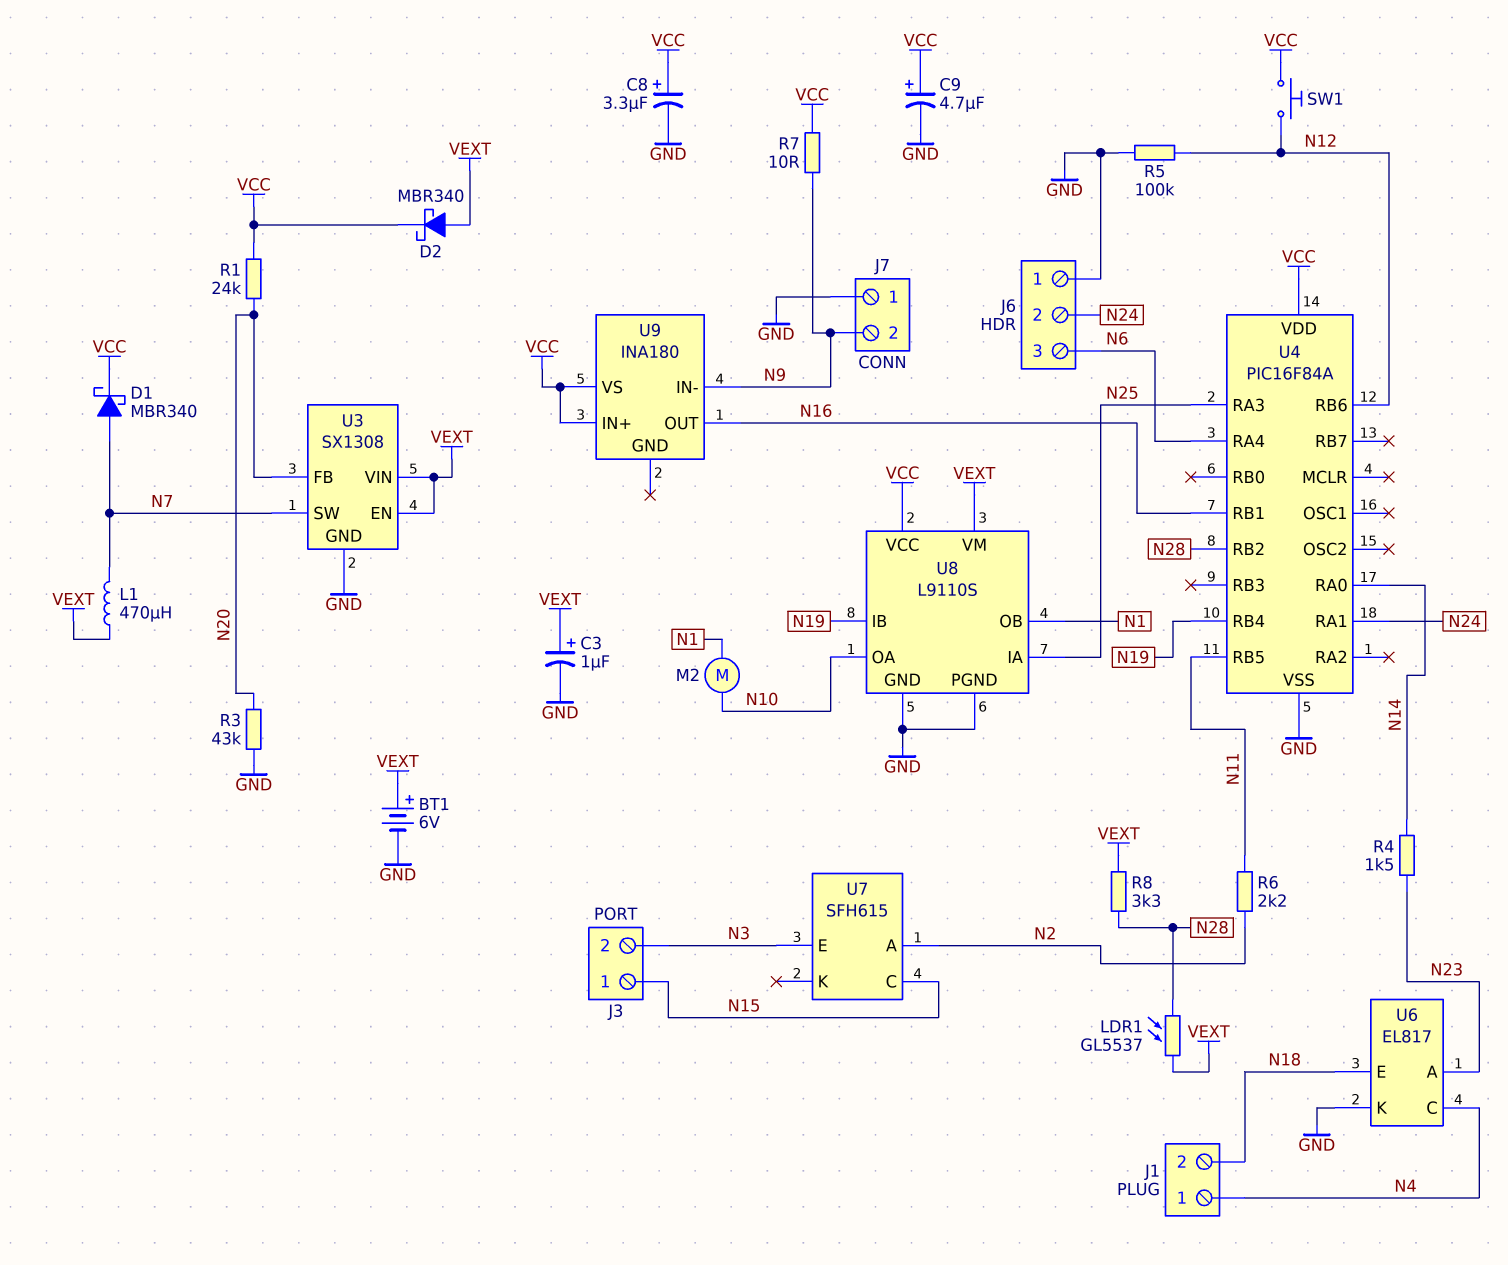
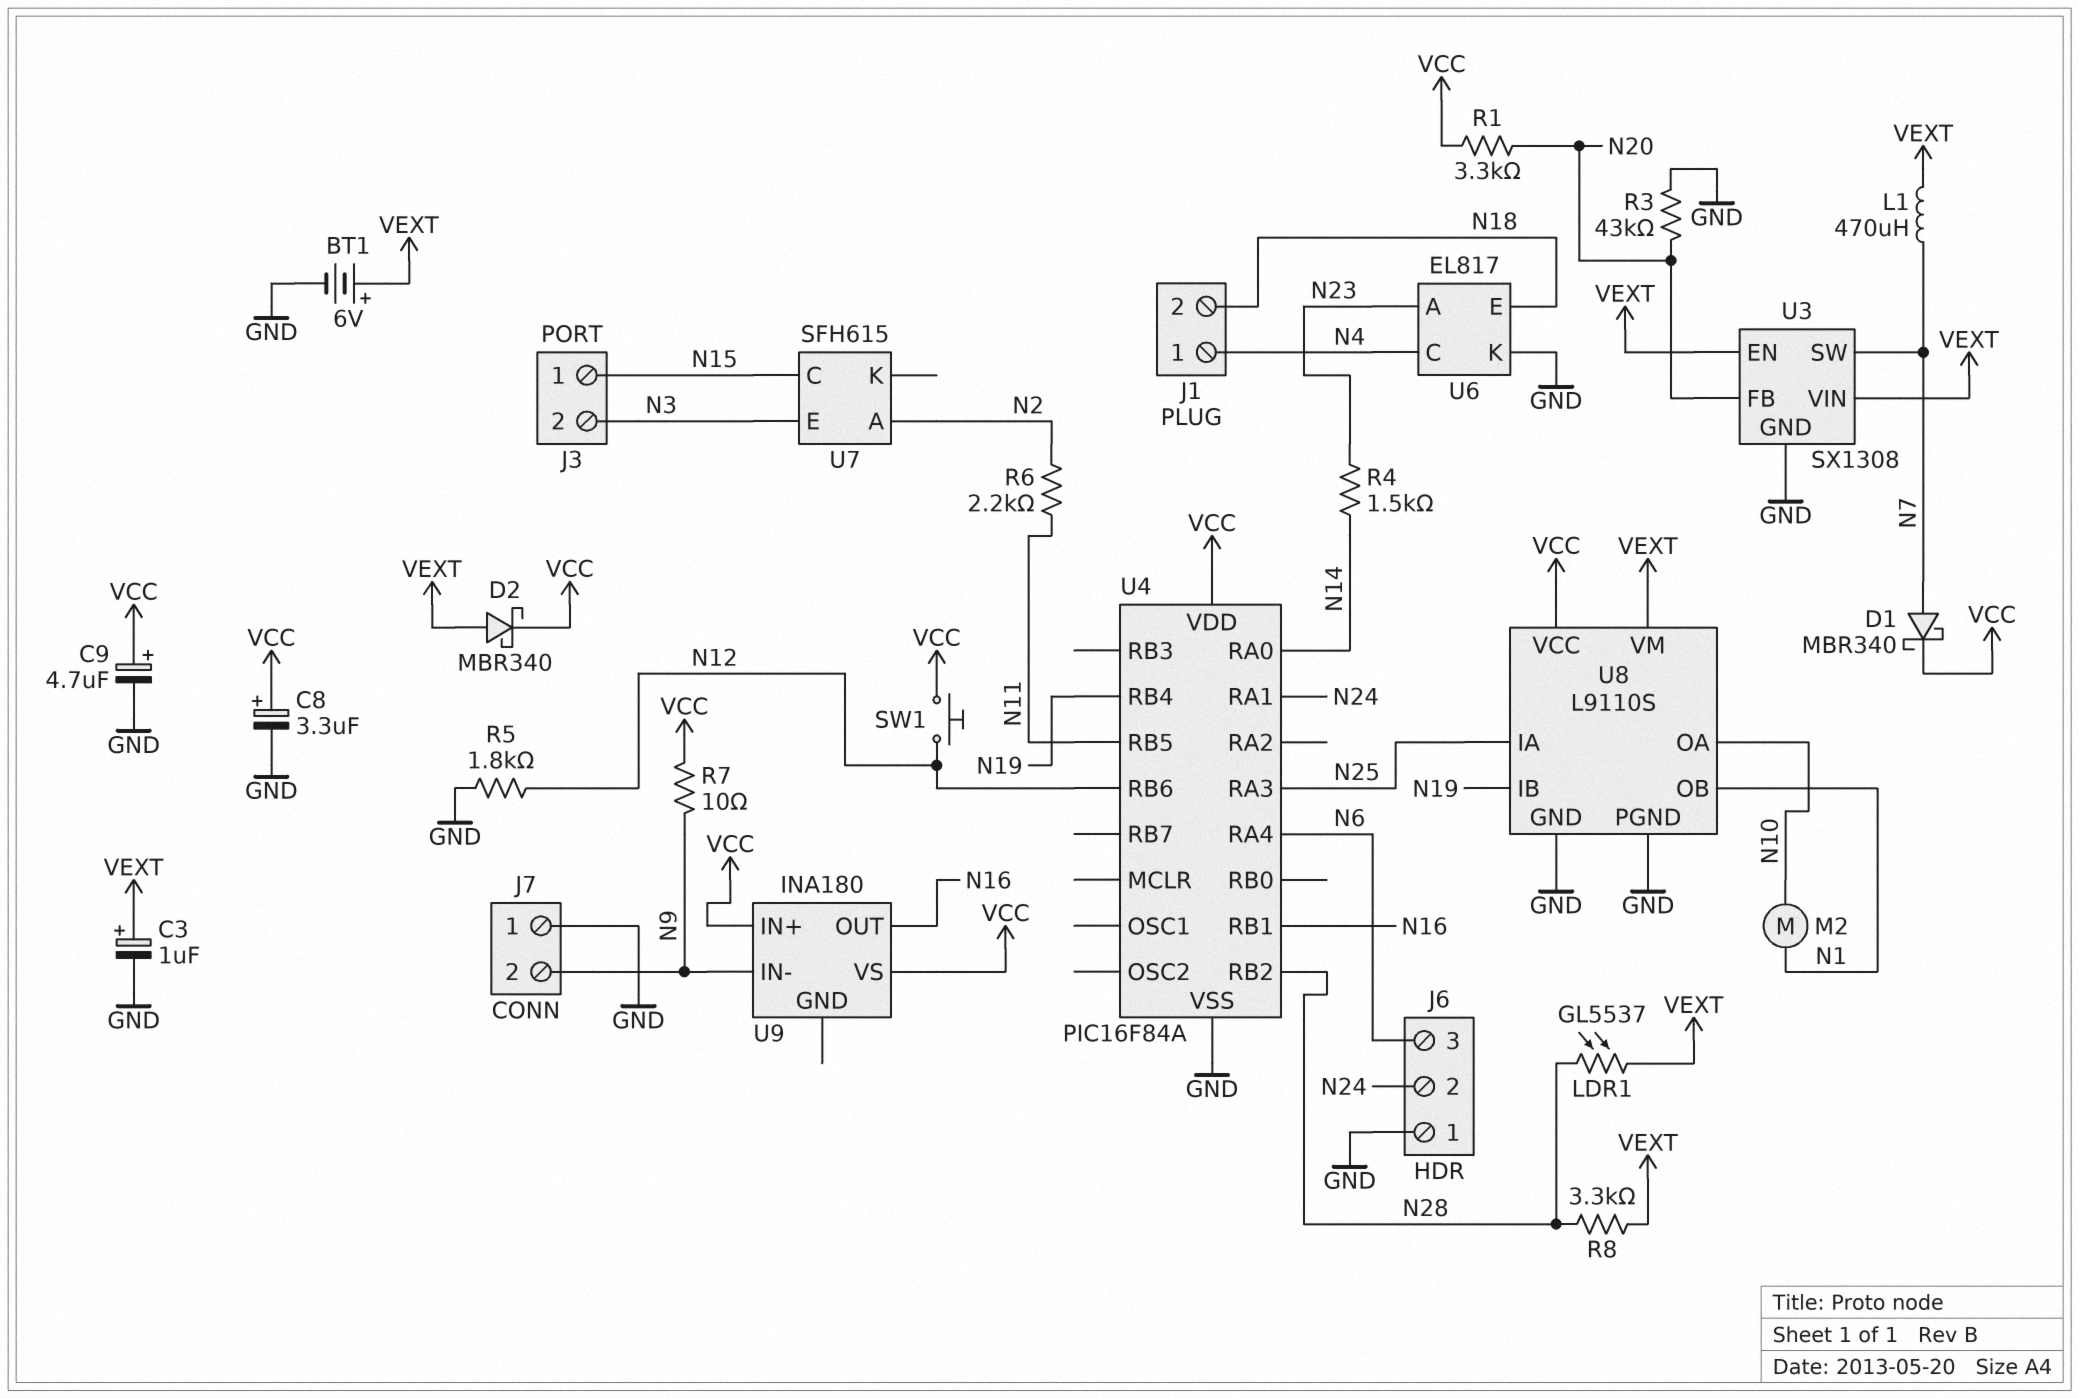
R1: 24k (N20, VCC) -> 3.3k (N20, VCC)
R5: 100k (GND, N12) -> 1.8k (GND, N12)

